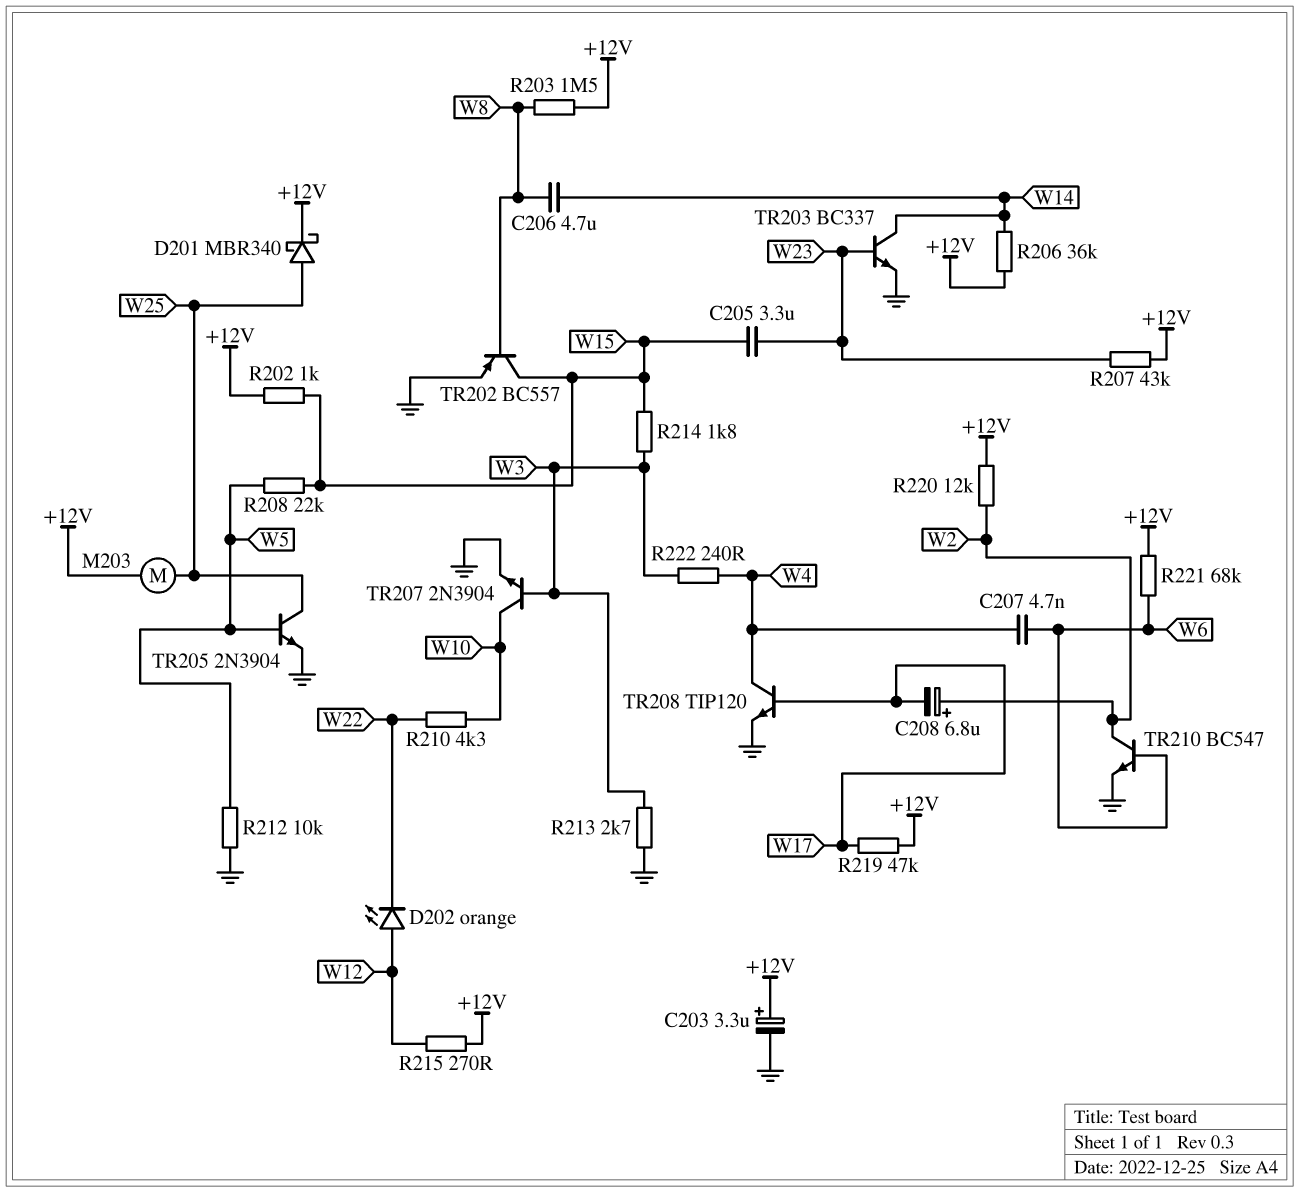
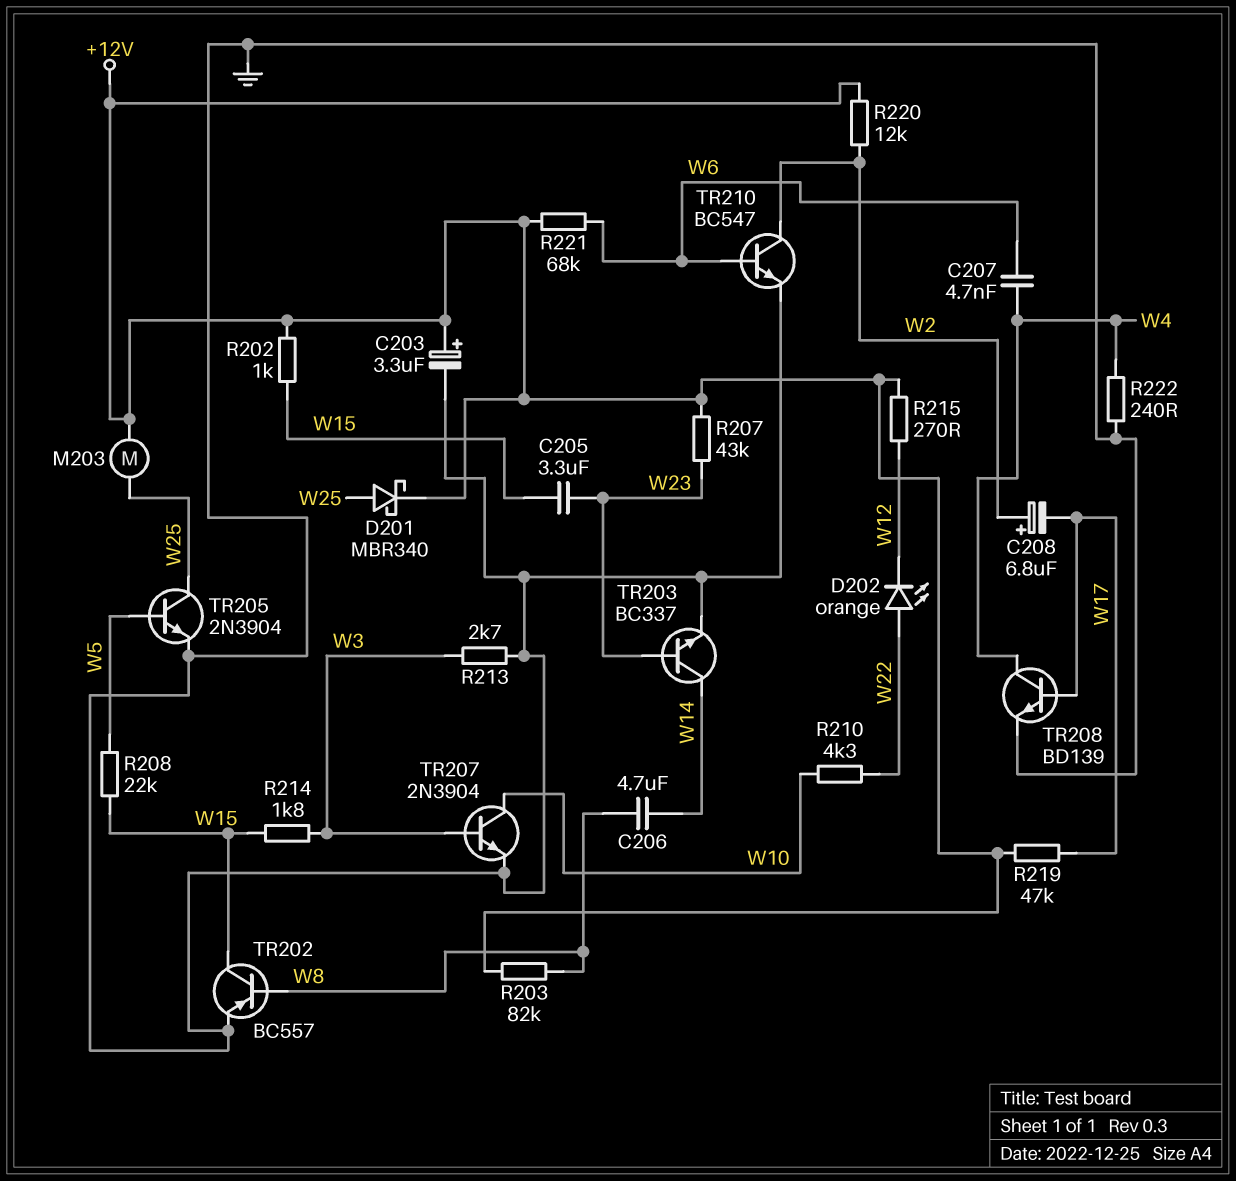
D202: LED orange (A W12, K W22) -> LED orange (A W22, K W12)
R203: 1.5M (+12V, W8) -> 82k (+12V, W8)
R206: 36k (+12V, W14) -> none
R212: 10k (GND, W5) -> none
R222: 240 (W3, W4) -> 240 (GND, W4)
TR208: NPN TIP120 (B W17, C W4, E GND) -> NPN BD139 (B W17, C W4, E GND)

